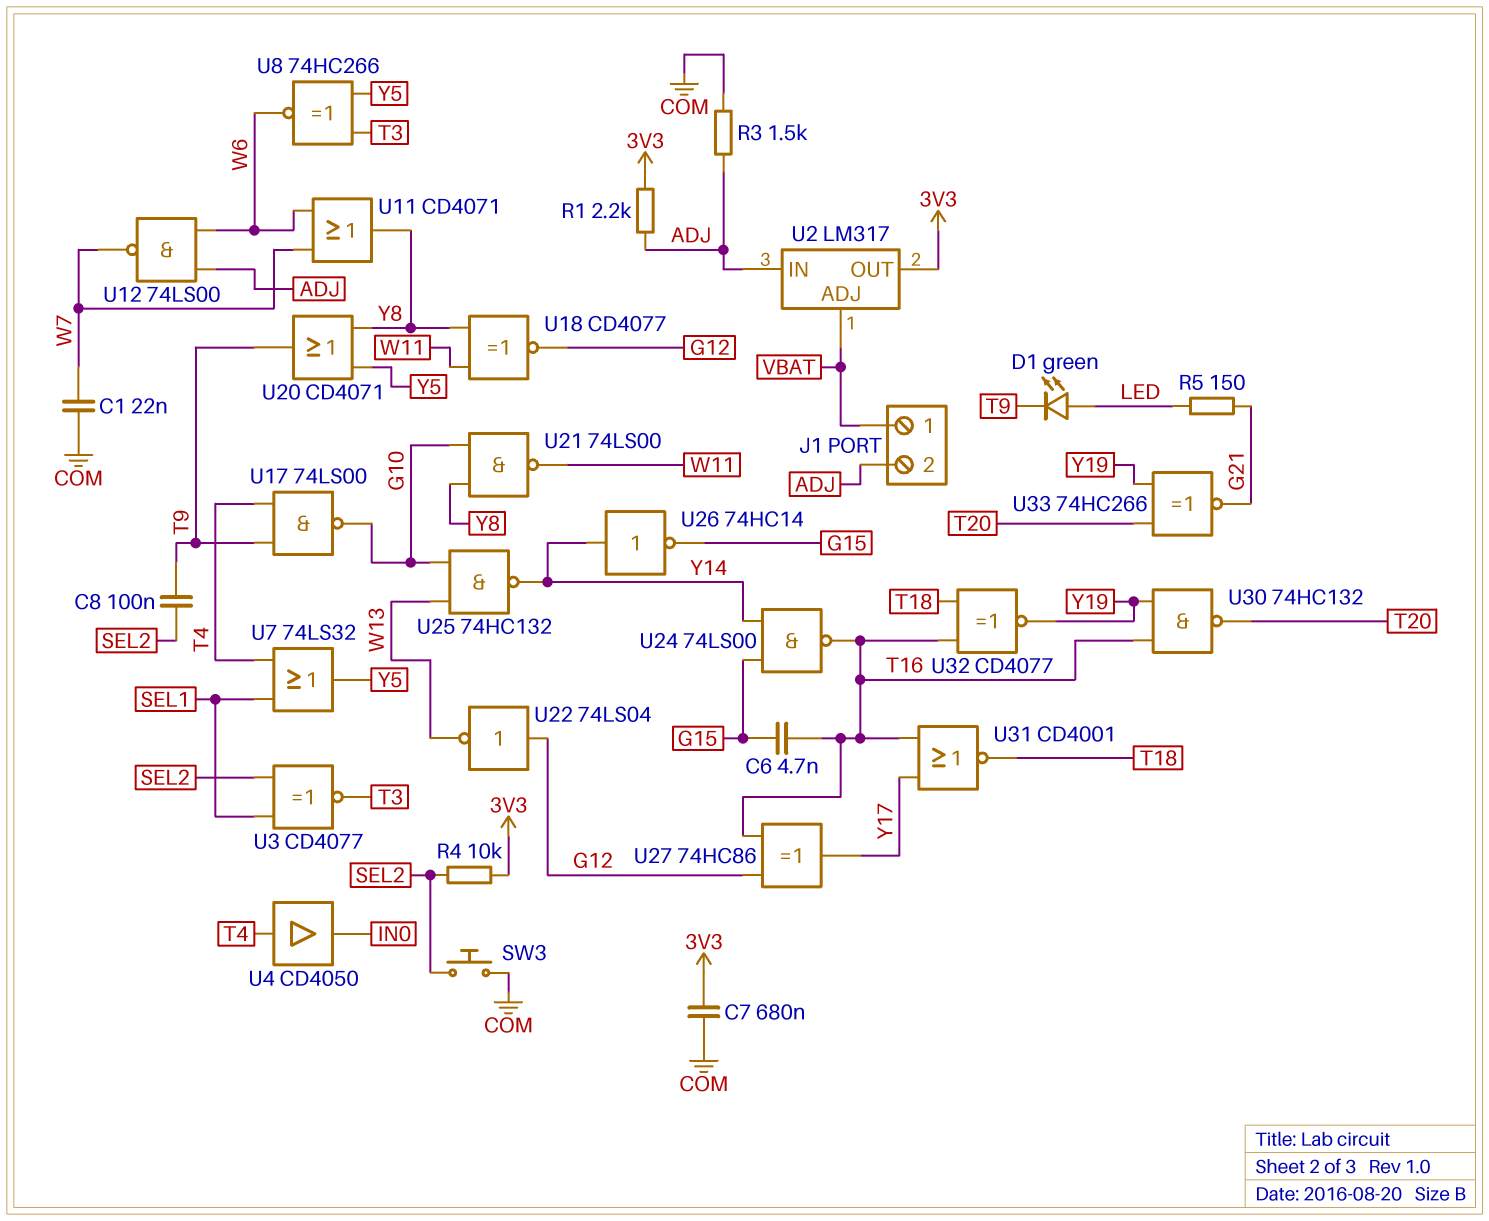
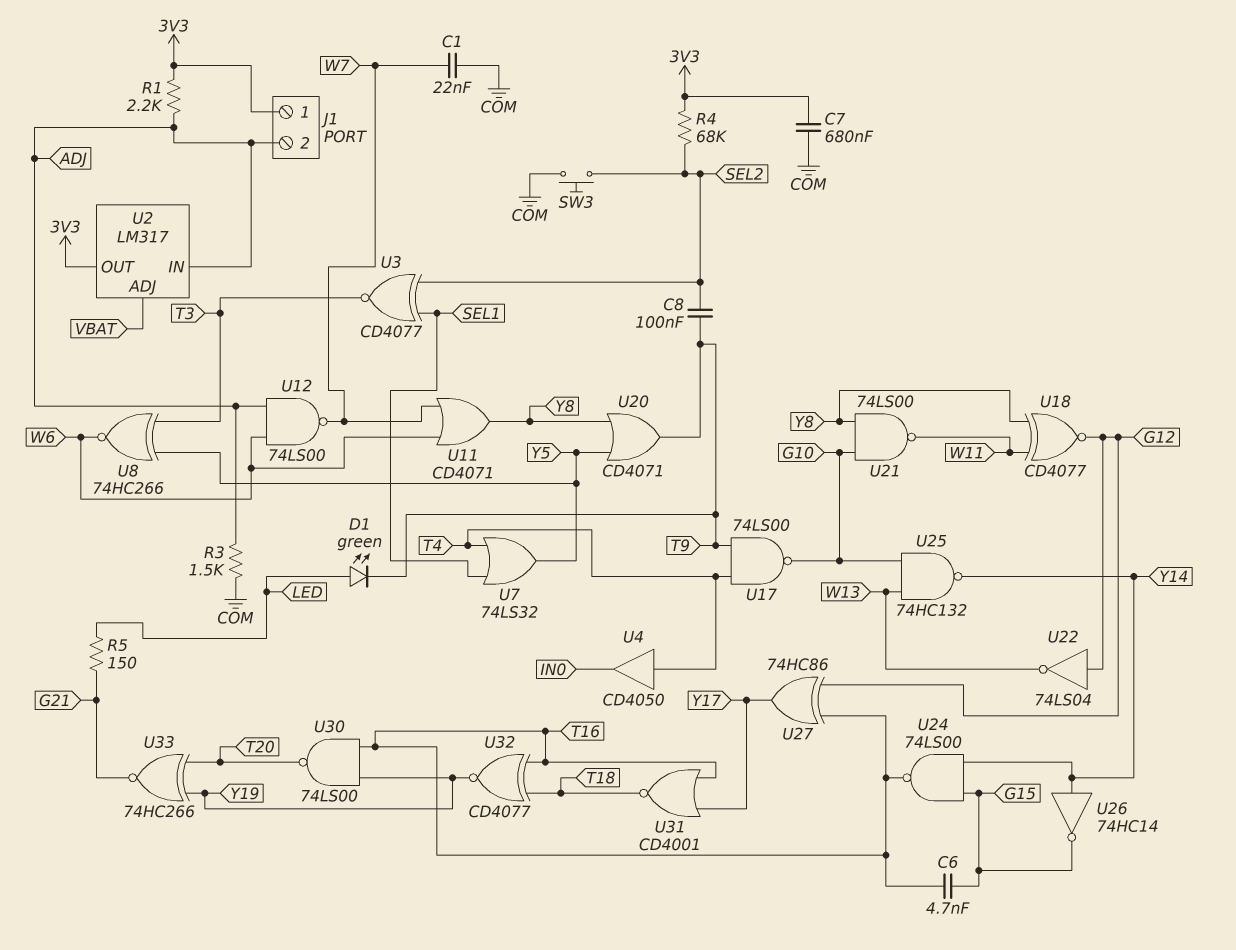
J1 pin 1: VBAT -> 3V3
R4: 10k (3V3, SEL2) -> 68k (3V3, SEL2)
U30: NAND 74HC132 (in T16, in Y19, out T20) -> NAND 74LS00 (in T16, in Y19, out T20)

